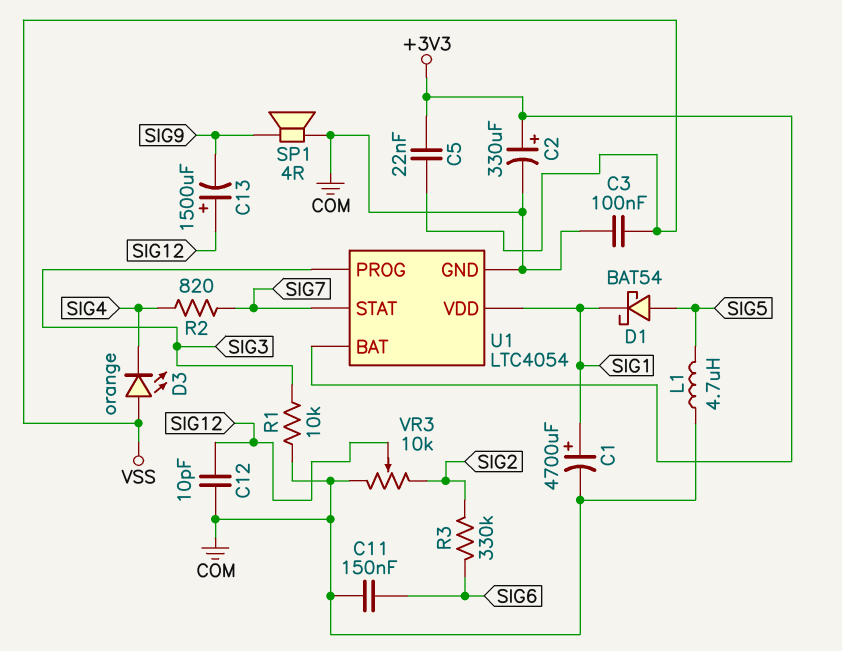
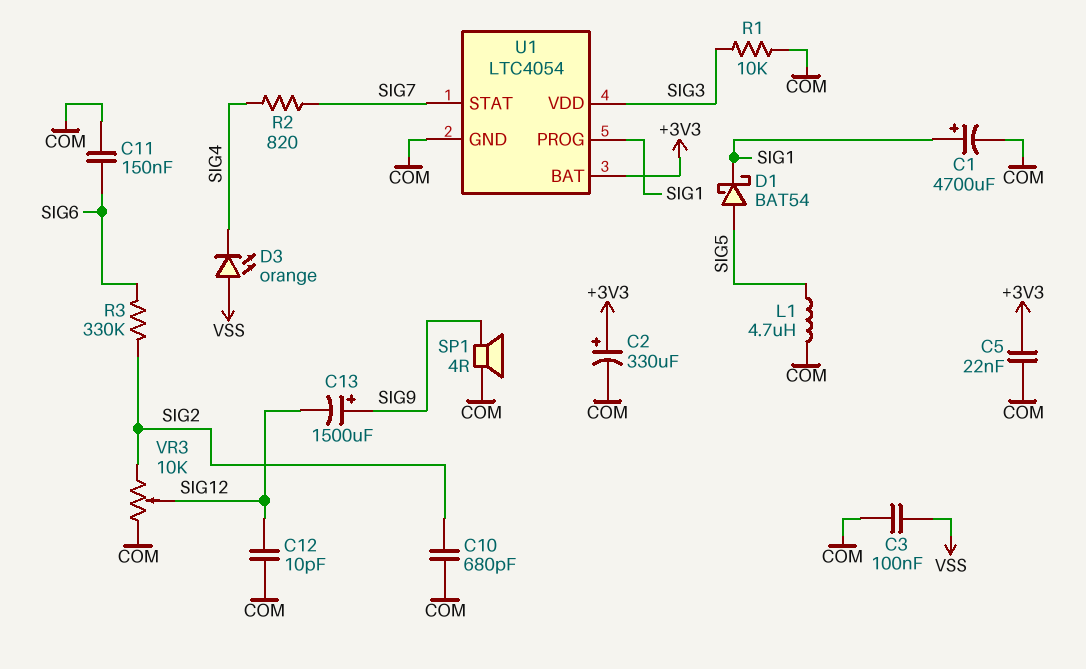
C5: 22nF (+3V3, VSS) -> 22nF (+3V3, COM)
C10: none -> 680pF (COM, SIG2)
C13: 1500uF (plus SIG12, minus SIG9) -> 1500uF (plus SIG9, minus SIG12)
U1 pin PROG: SIG3 -> SIG1
U1 pin VDD: SIG1 -> SIG3

